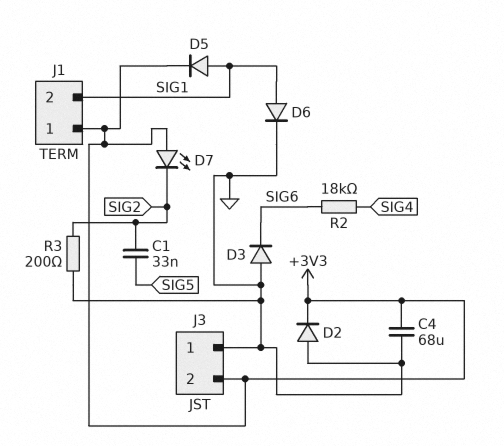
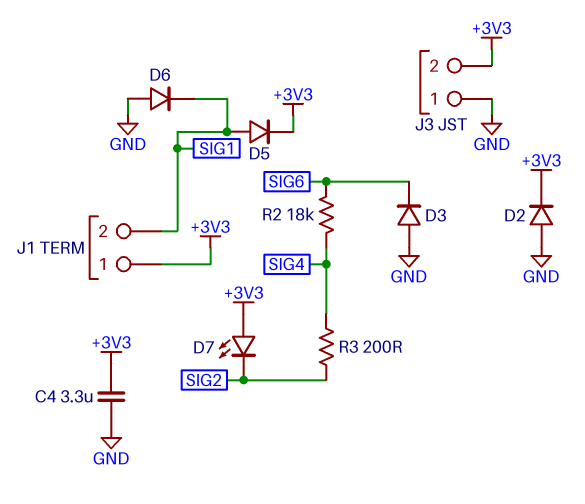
C1: 33nF (SIG2, SIG5) -> none
C4: 68uF (+3V3, GND) -> 3.3uF (+3V3, GND)
D6: diode (A SIG1, K GND) -> diode (A GND, K SIG1)
R3: 200 (GND, SIG2) -> 200 (SIG2, SIG4)

